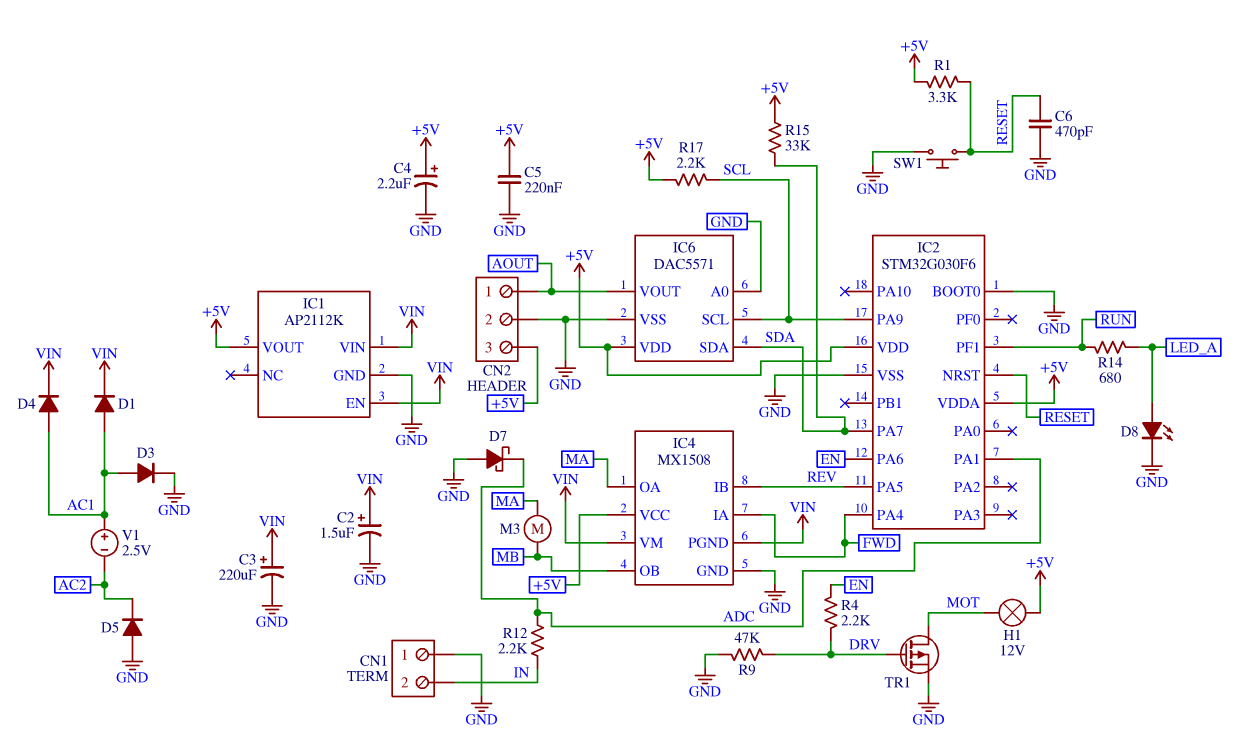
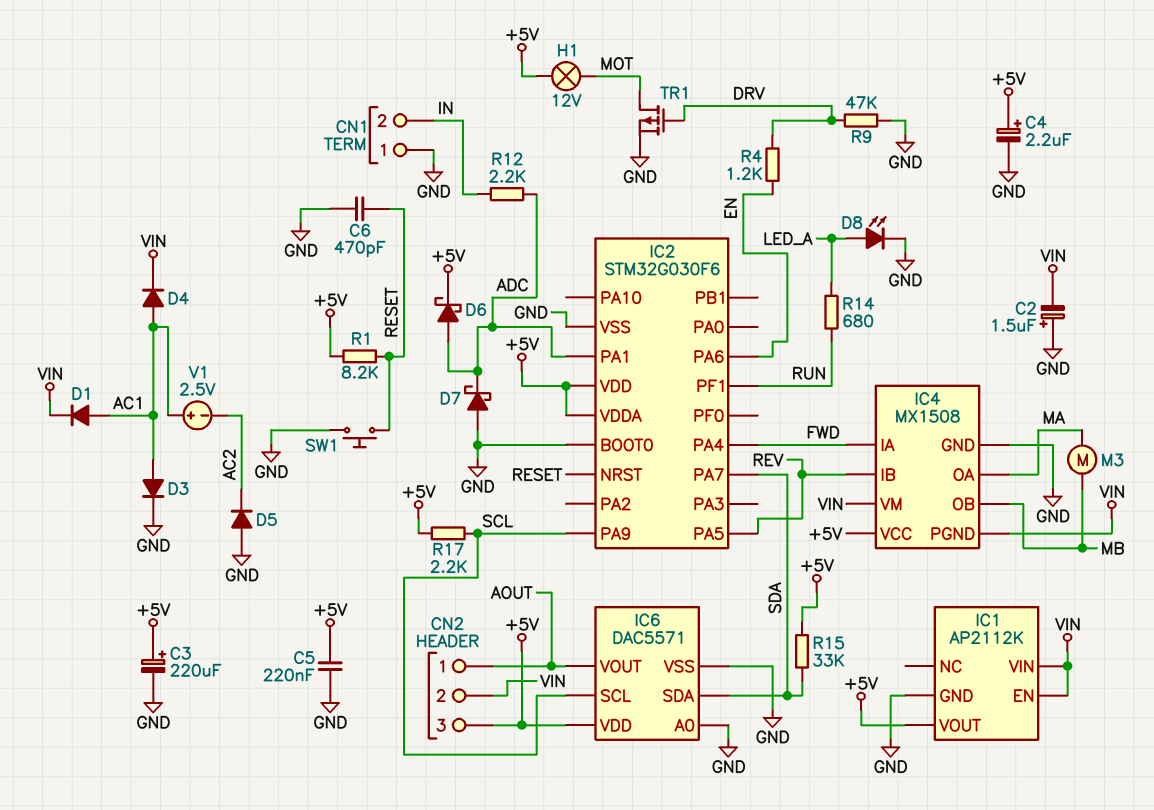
C2: 1.5uF (plus VIN, minus GND) -> 1.5uF (plus GND, minus VIN)
C3: 220uF (plus VIN, minus GND) -> 220uF (plus +5V, minus GND)
CN2 pin 2: GND -> VIN
D6: none -> schottky (A ADC, K +5V)
R1: 3.3k (+5V, RESET) -> 8.2k (+5V, RESET)
R4: 2.2k (DRV, EN) -> 1.2k (DRV, EN)

